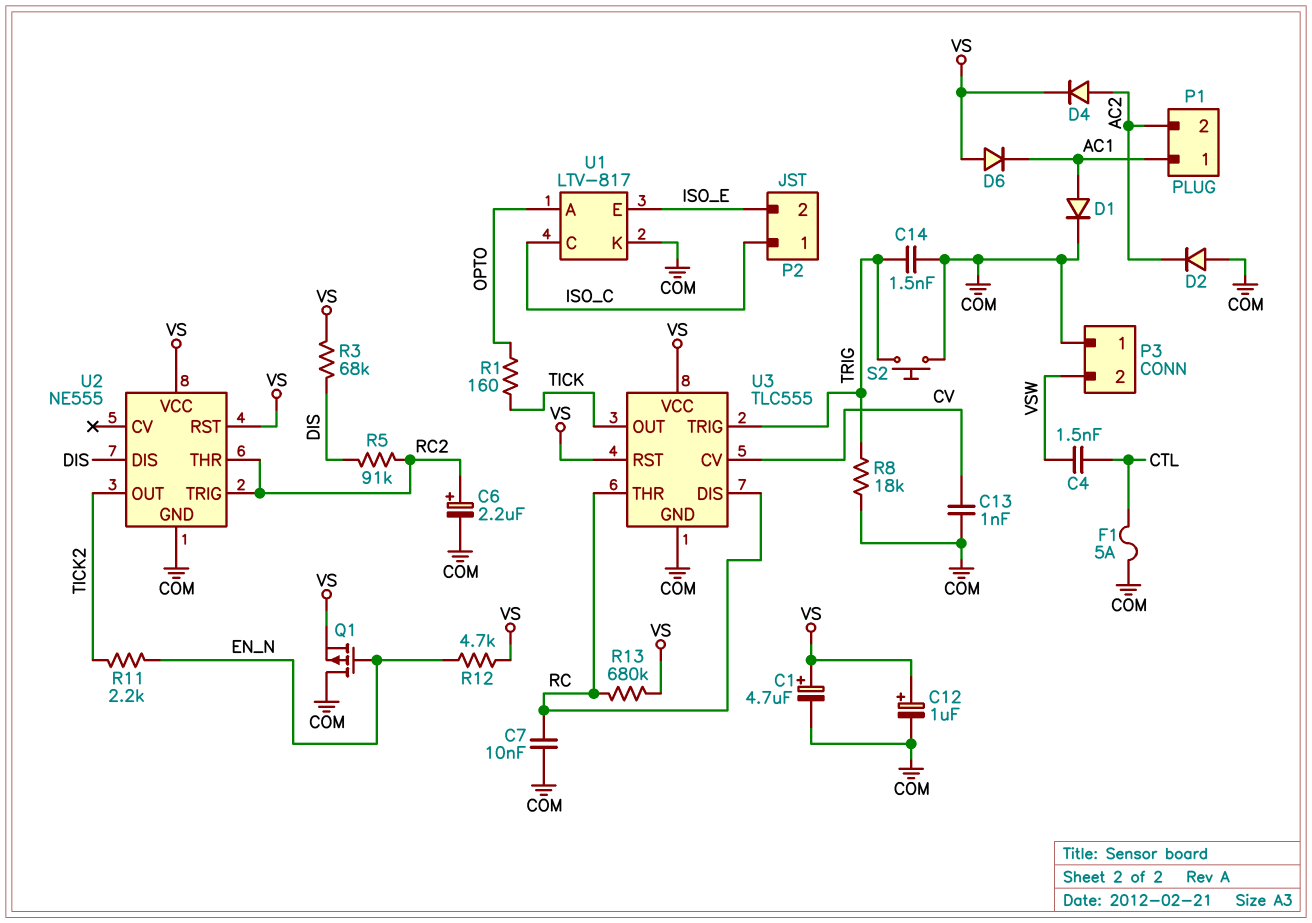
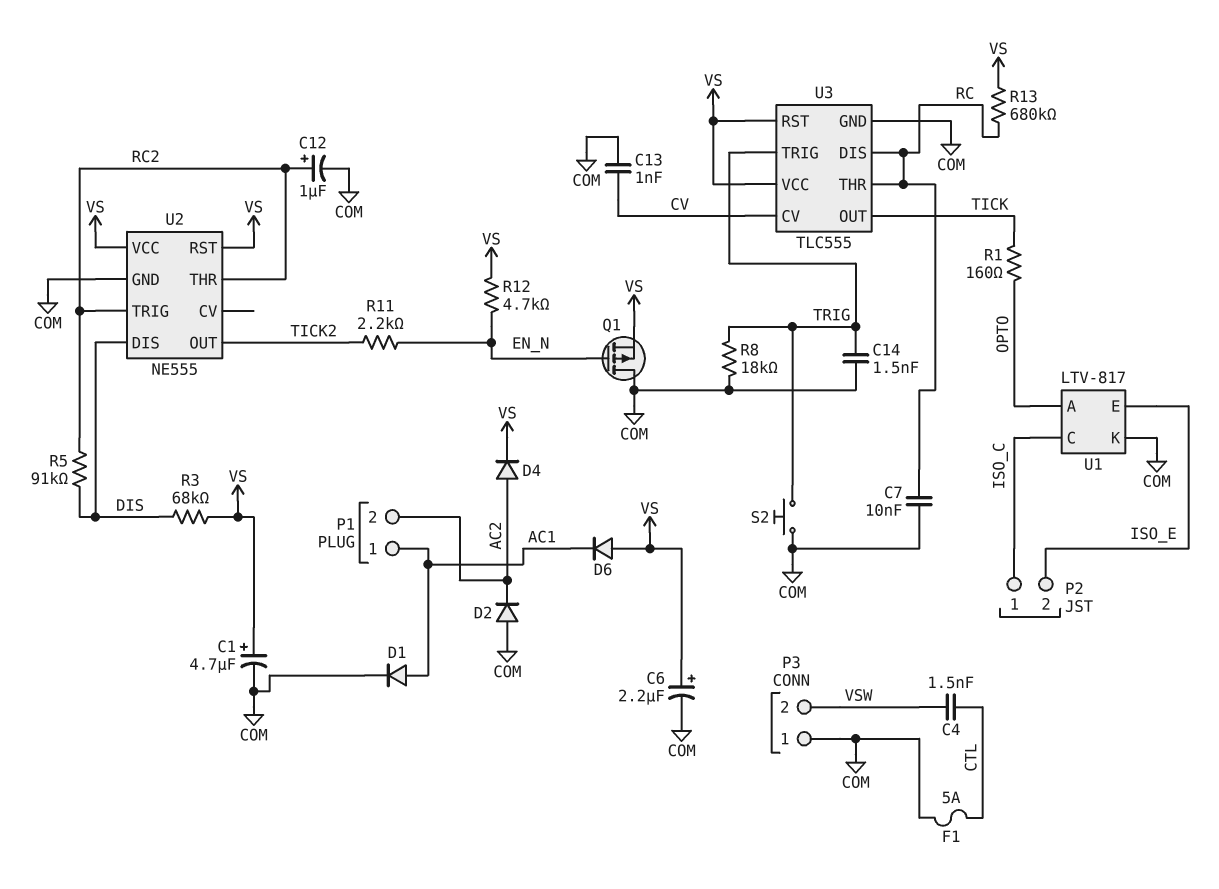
C6: 2.2uF (plus RC2, minus COM) -> 2.2uF (plus VS, minus COM)
C12: 1uF (plus VS, minus COM) -> 1uF (plus RC2, minus COM)

